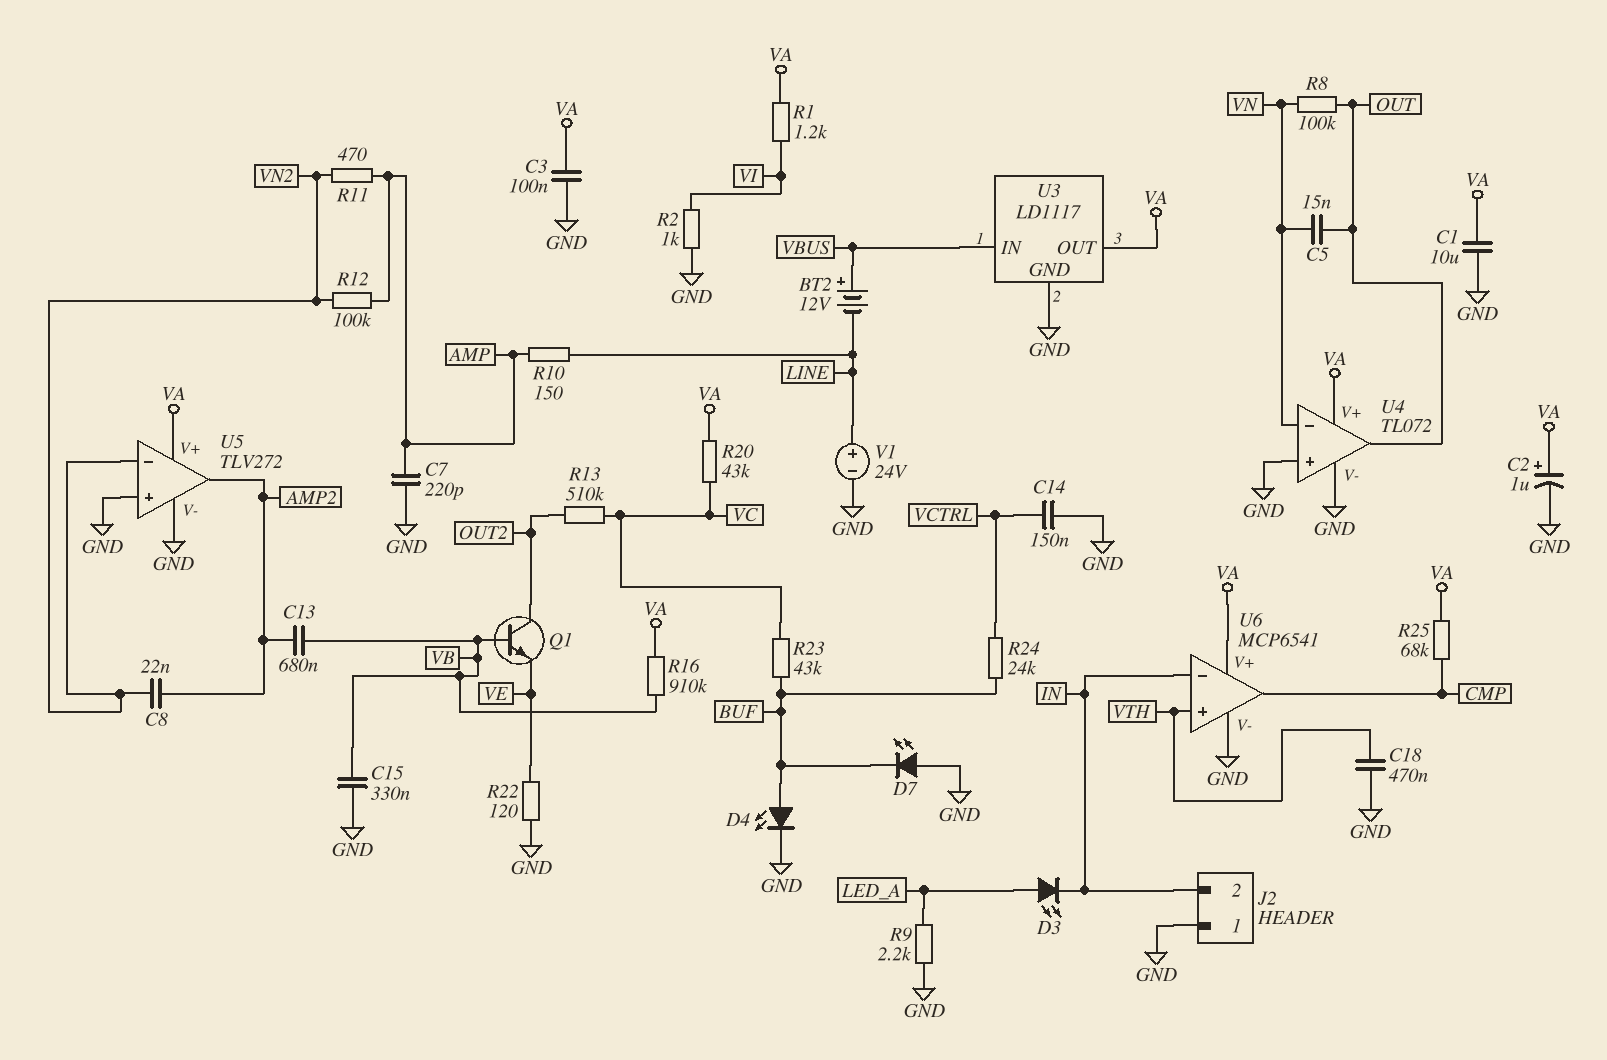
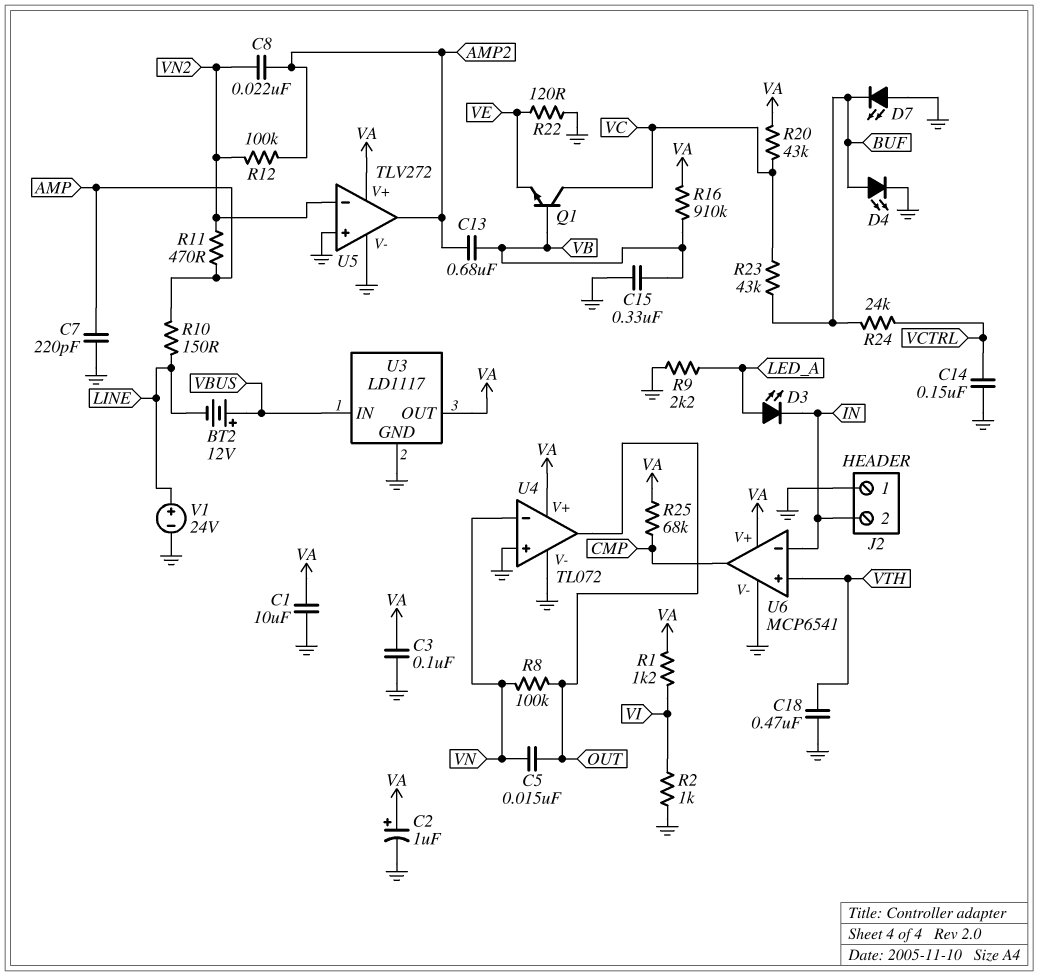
Q1: NPN (B VB, C OUT2, E VE) -> NPN (B VB, C VC, E VE)
R12: 100k (AMP, VN2) -> 100k (AMP2, VN2)
R13: 510k (OUT2, VC) -> none

